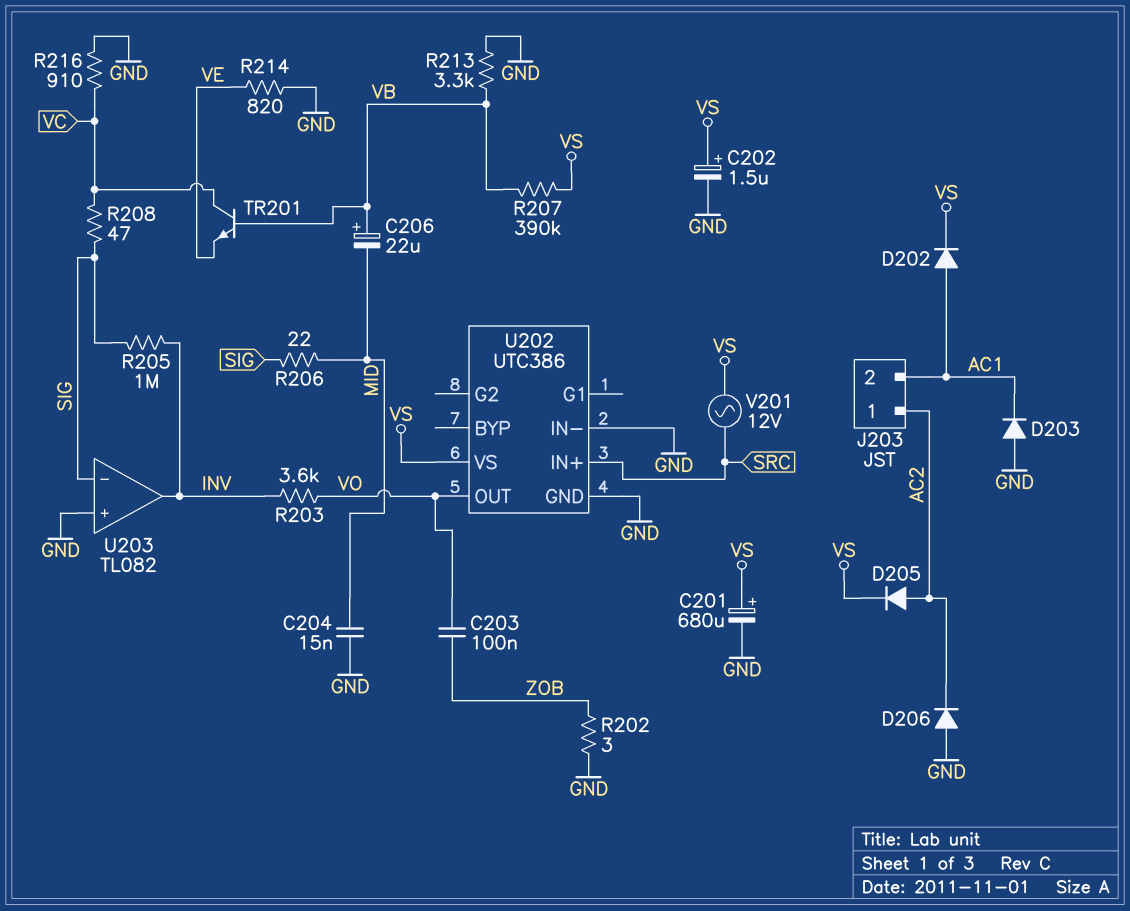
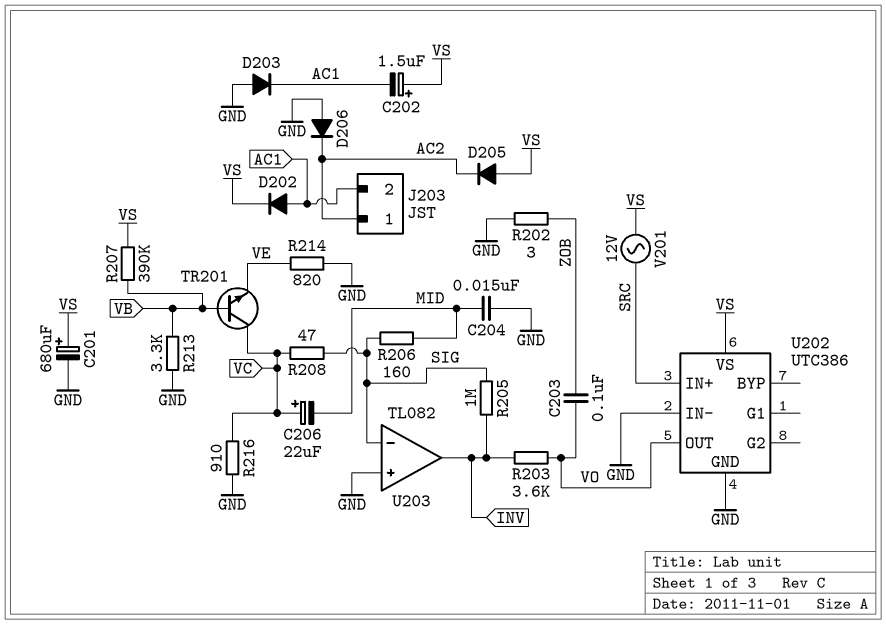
C202: 1.5uF (plus VS, minus GND) -> 1.5uF (plus VS, minus AC1)
C206: 22uF (plus VB, minus MID) -> 22uF (plus VC, minus MID)
D205: diode (A AC2, K VS) -> diode (A VS, K AC2)
R206: 22 (MID, SIG) -> 160 (MID, SIG)

